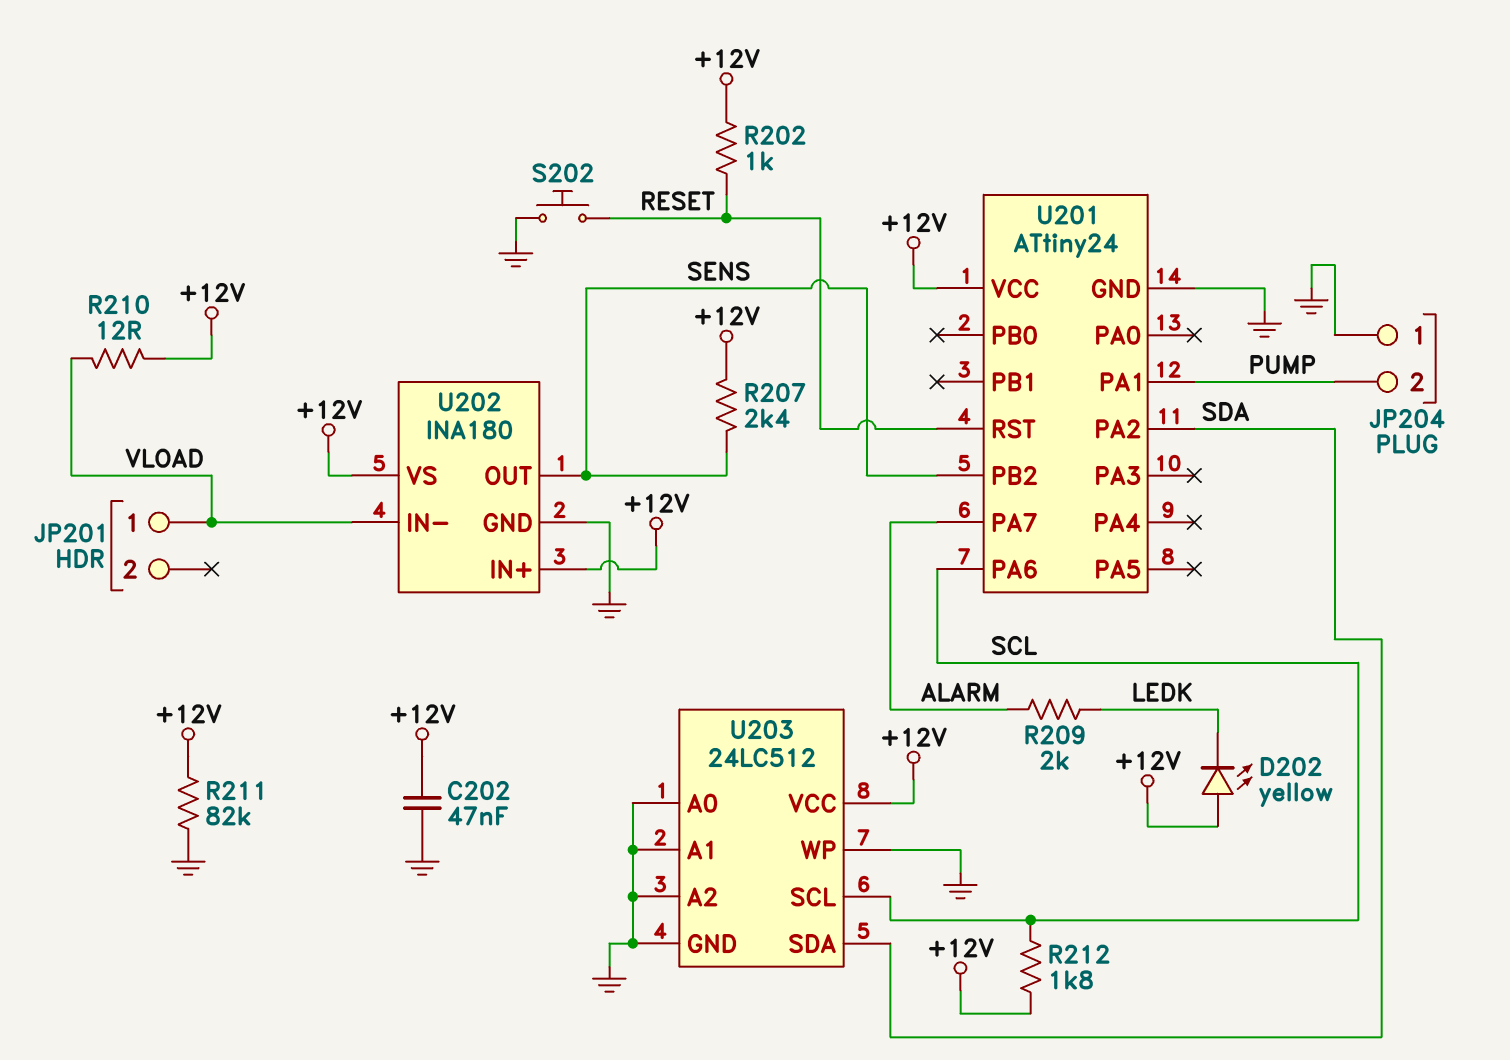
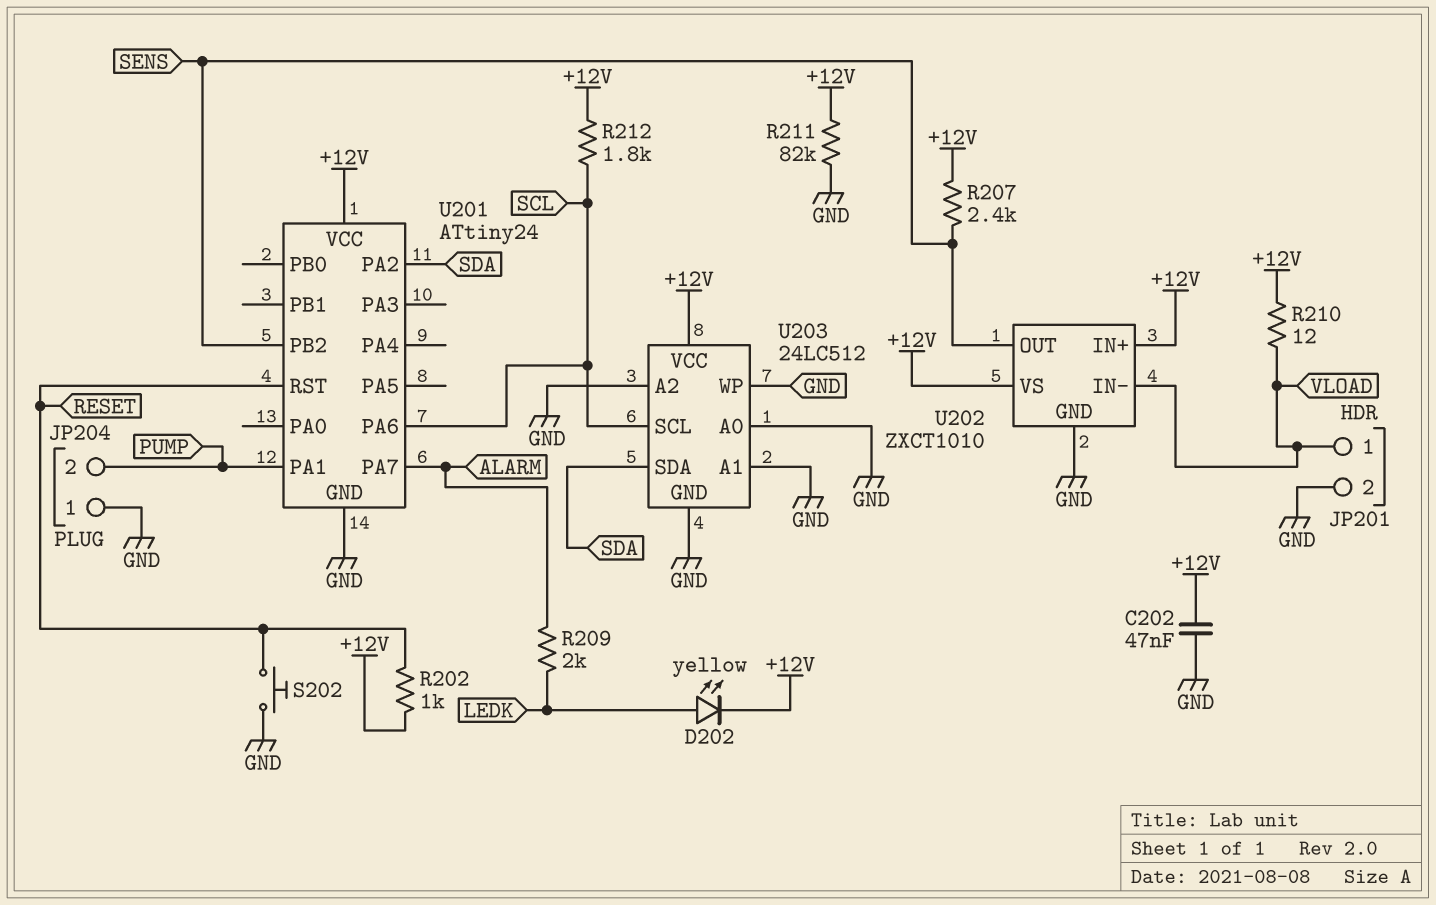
D202: LED yellow (A +12V, K LEDK) -> LED yellow (A LEDK, K +12V)
JP201 pin 2: none -> GND
U202: INA180 -> ZXCT1010

